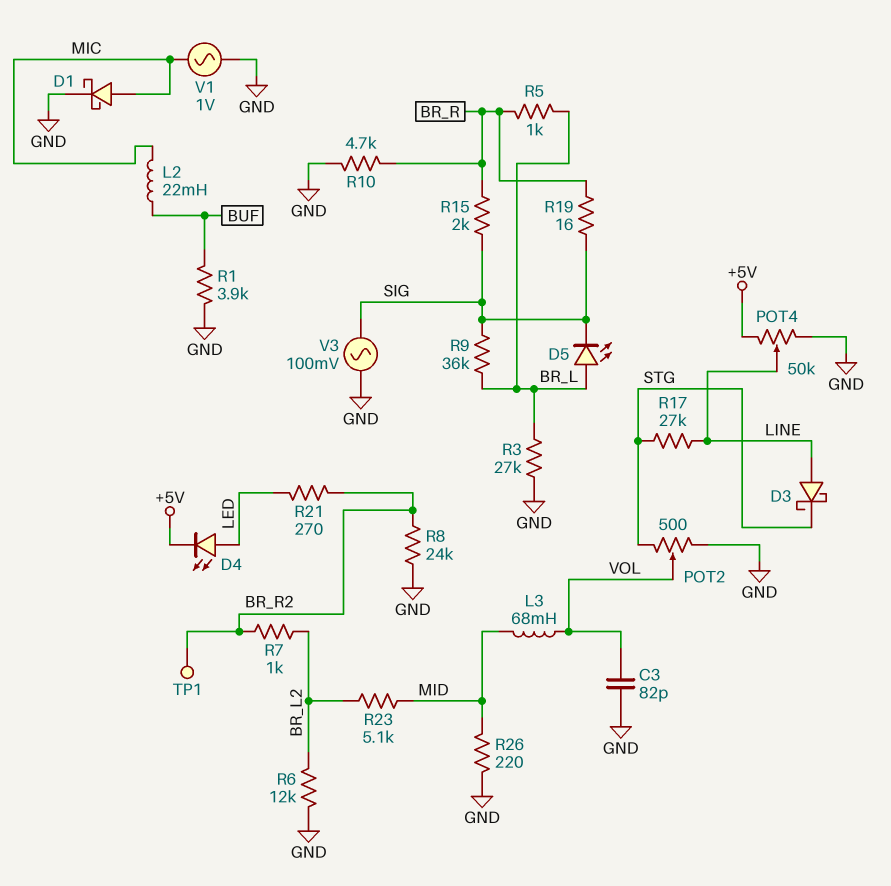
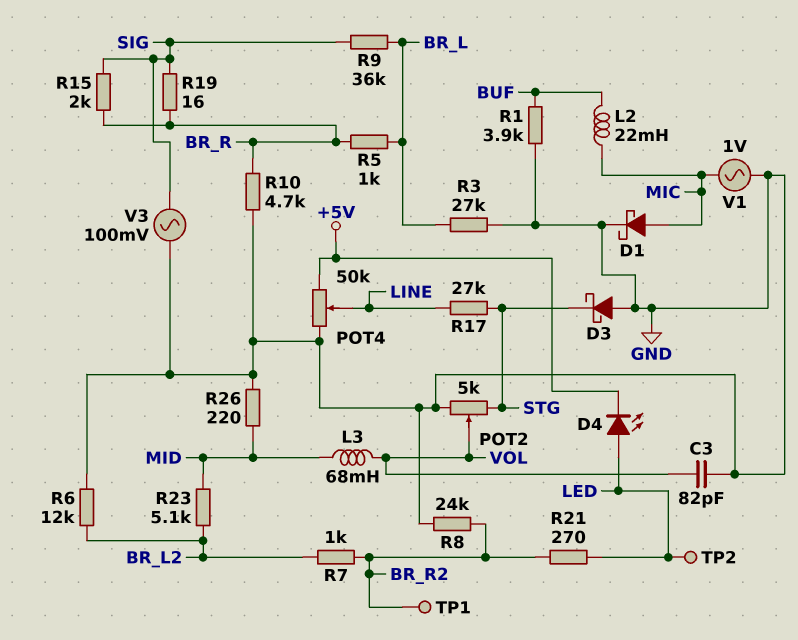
D3: schottky (A LINE, K STG) -> schottky (A GND, K STG)
D5: LED (A BR_L, K SIG) -> none
POT2: 500 (GND, STG, wiper VOL) -> 5k (GND, STG, wiper VOL)
TP2: none -> test point (LED)

